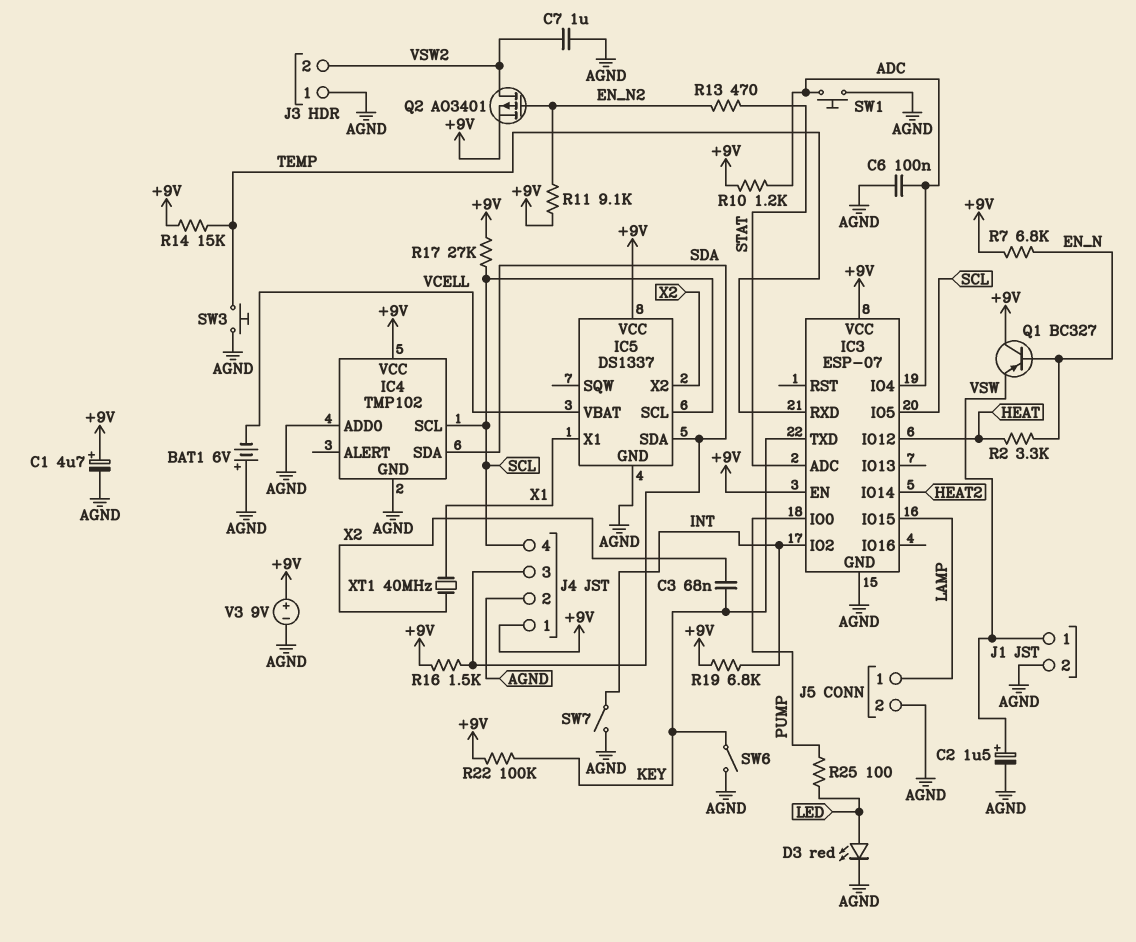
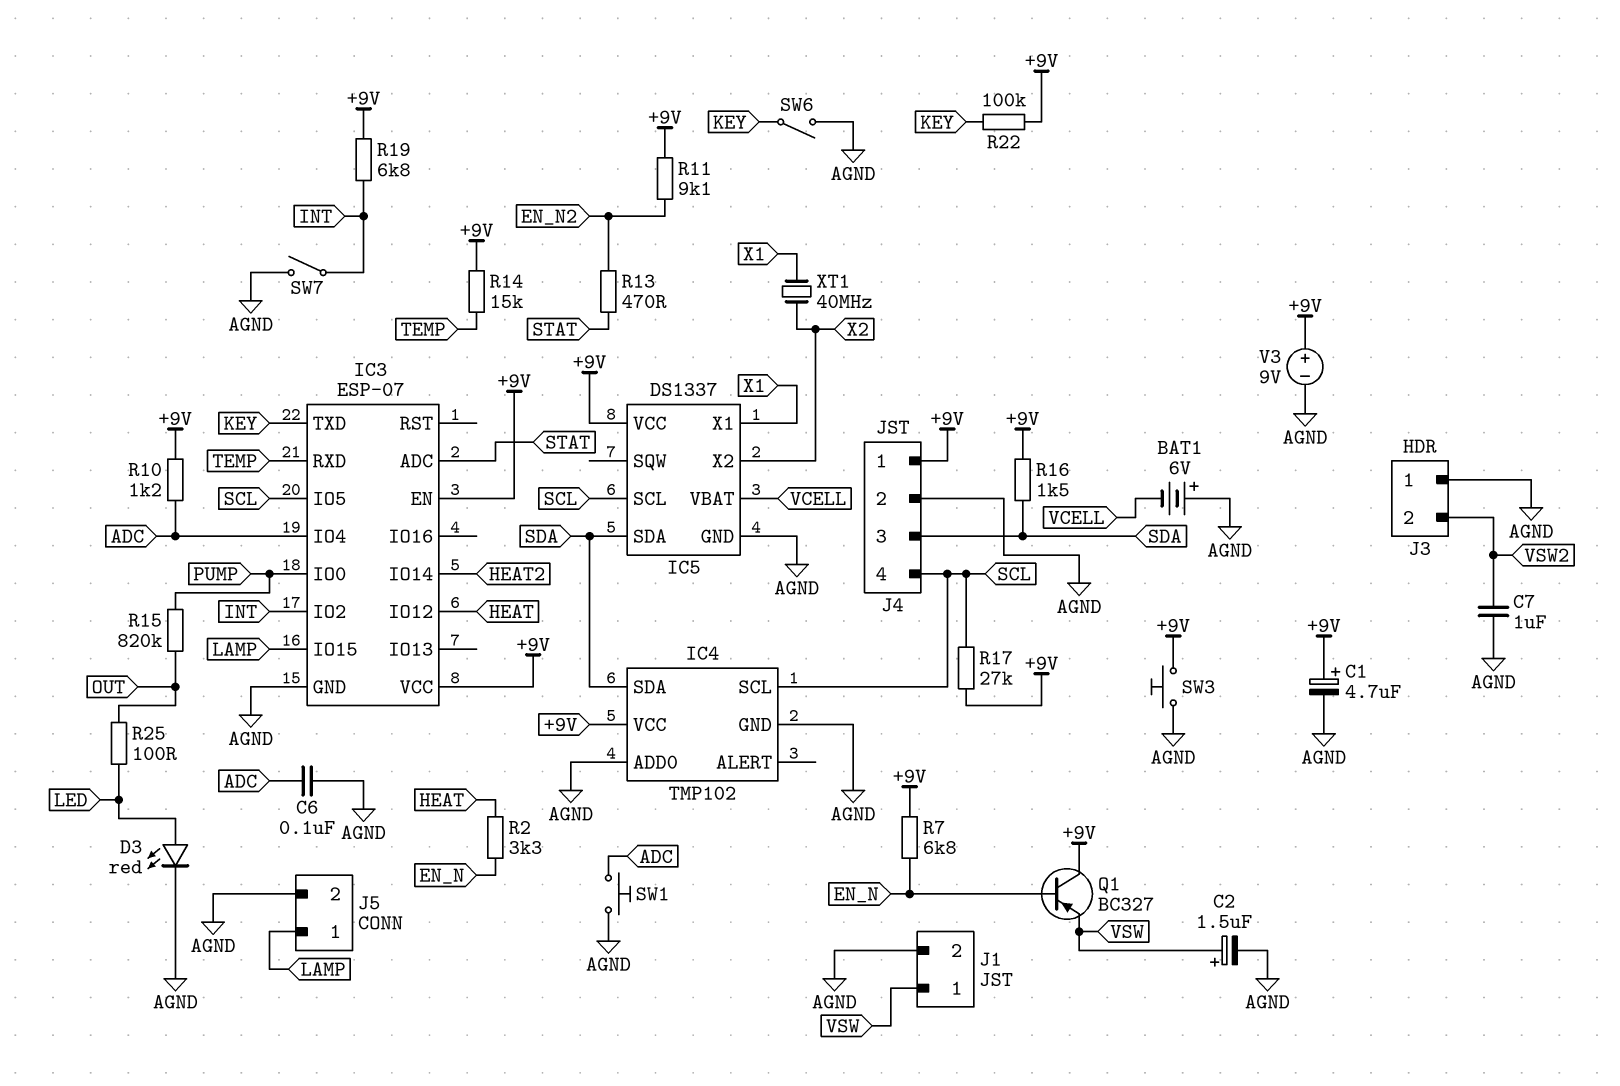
C3: 68nF (KEY, X2) -> none
Q2: PMOS AO3401 (G EN_N2, D VSW2, S +9V) -> none
R15: none -> 820k (OUT, PUMP)
R25: 100 (LED, PUMP) -> 100 (LED, OUT)
SW3: button (AGND, TEMP) -> button (+9V, AGND)

